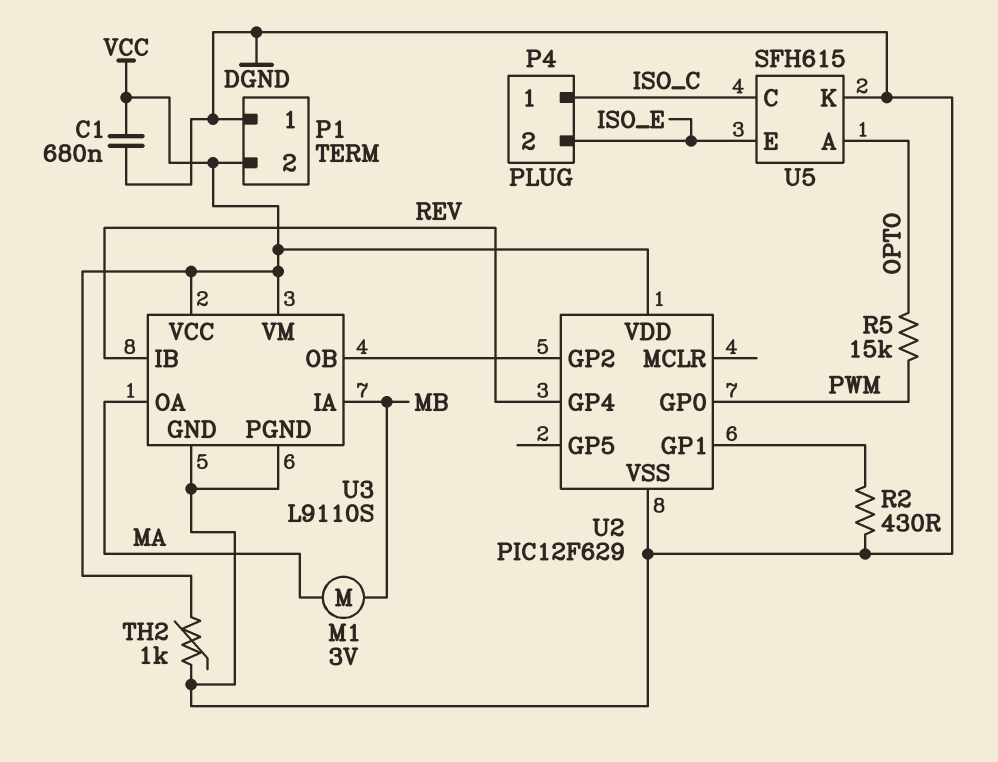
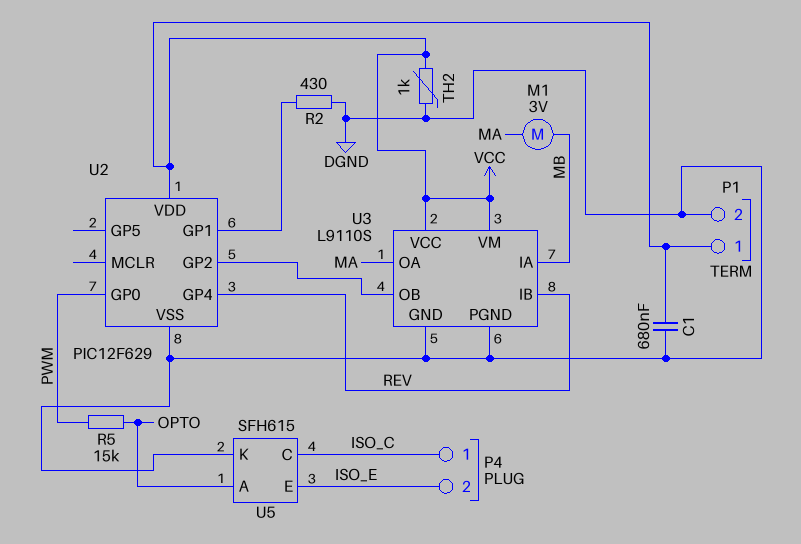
P1 pin 1: DGND -> VCC
P1 pin 2: VCC -> DGND

